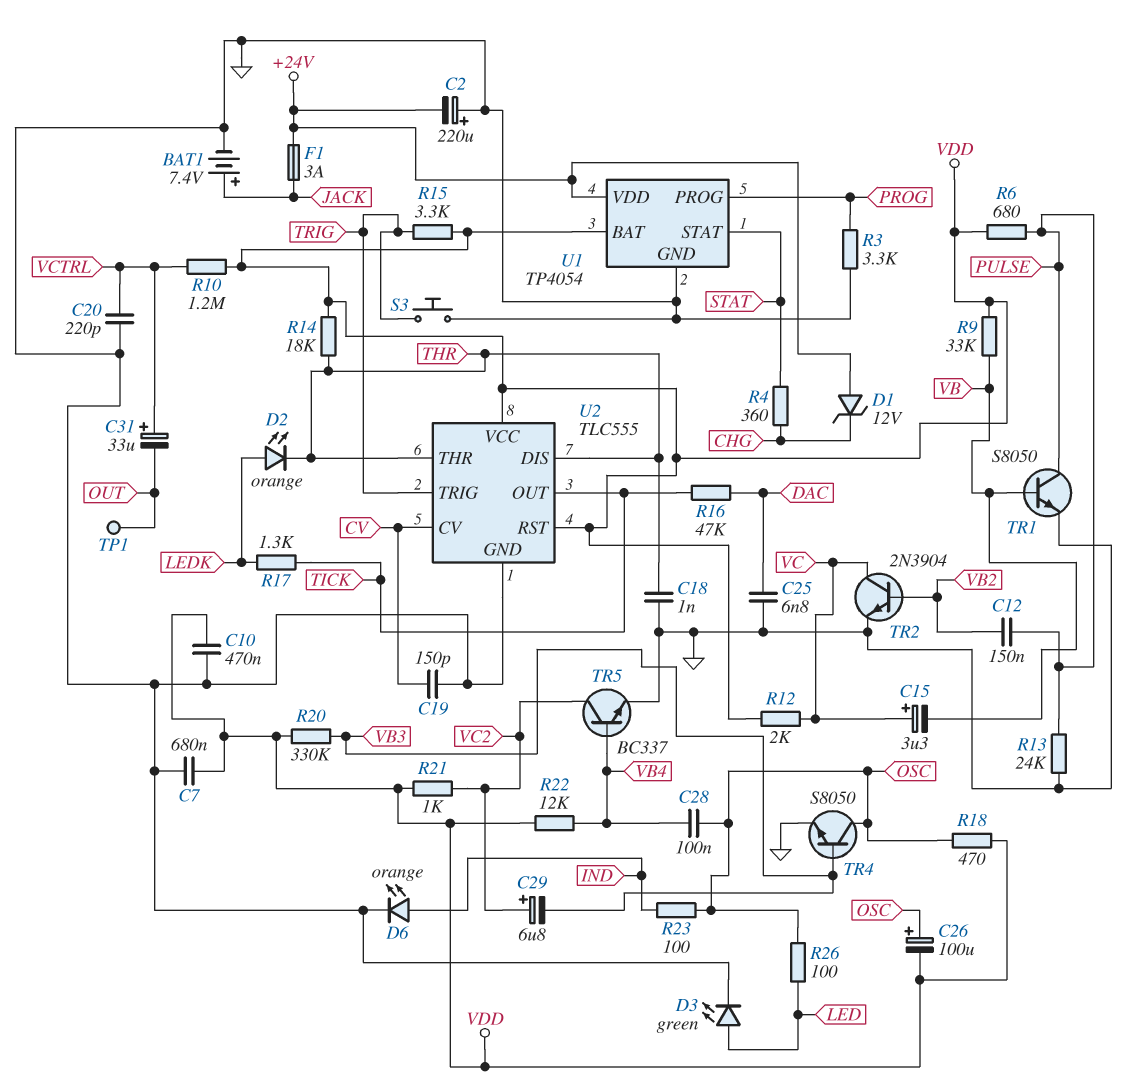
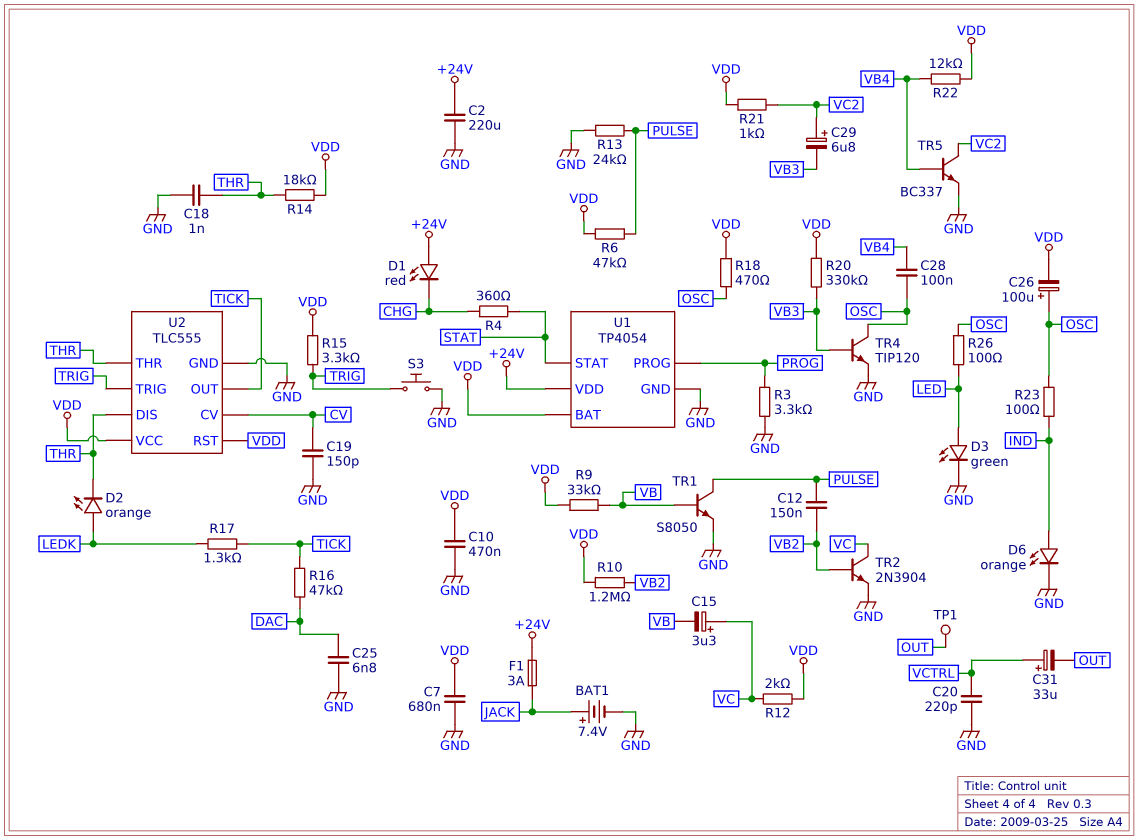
C2: 220uF (plus GND, minus +24V) -> 220uF (+24V, GND)
D1: zener 12V (A +24V, K CHG) -> LED red (A +24V, K CHG)
R6: 680 (PULSE, VDD) -> 47k (PULSE, VDD)
R10: 1.2M (VCTRL, VDD) -> 1.2M (VB2, VDD)
TR4: NPN S8050 (B VB3, C OSC, E GND) -> NPN TIP120 (B VB3, C OSC, E GND)

